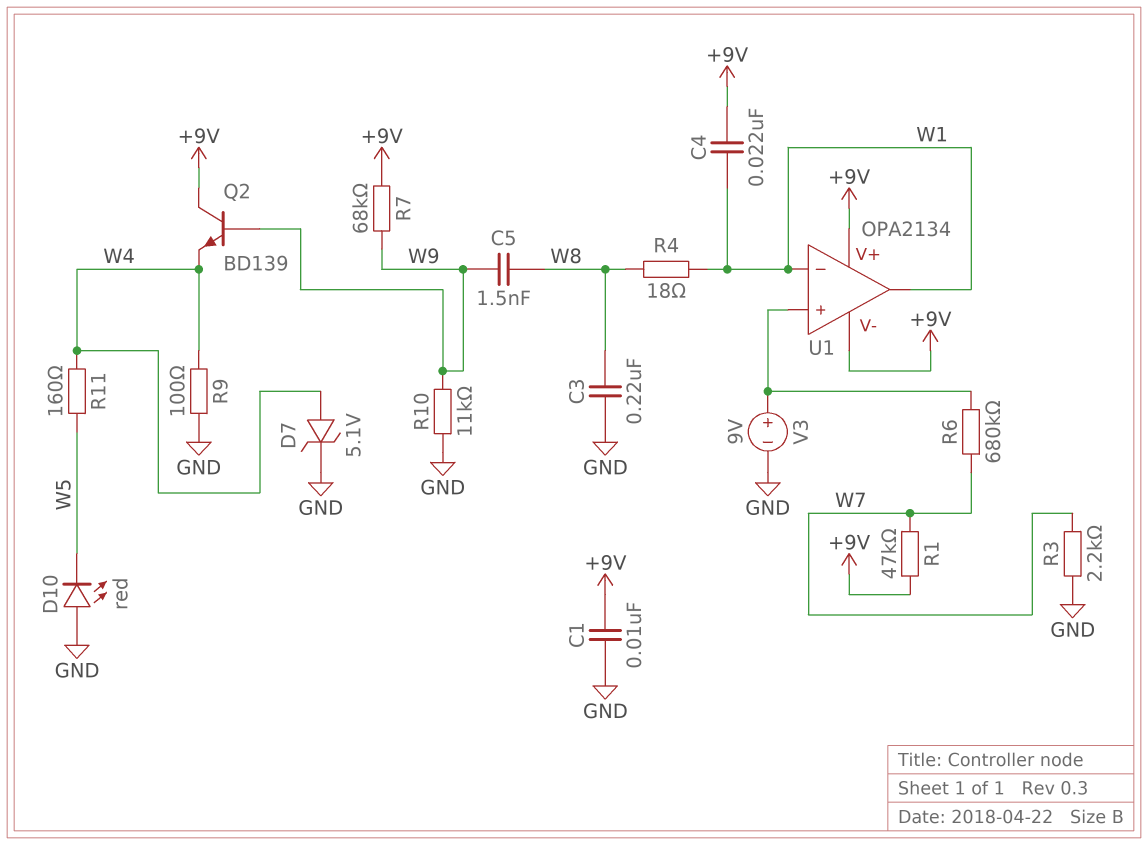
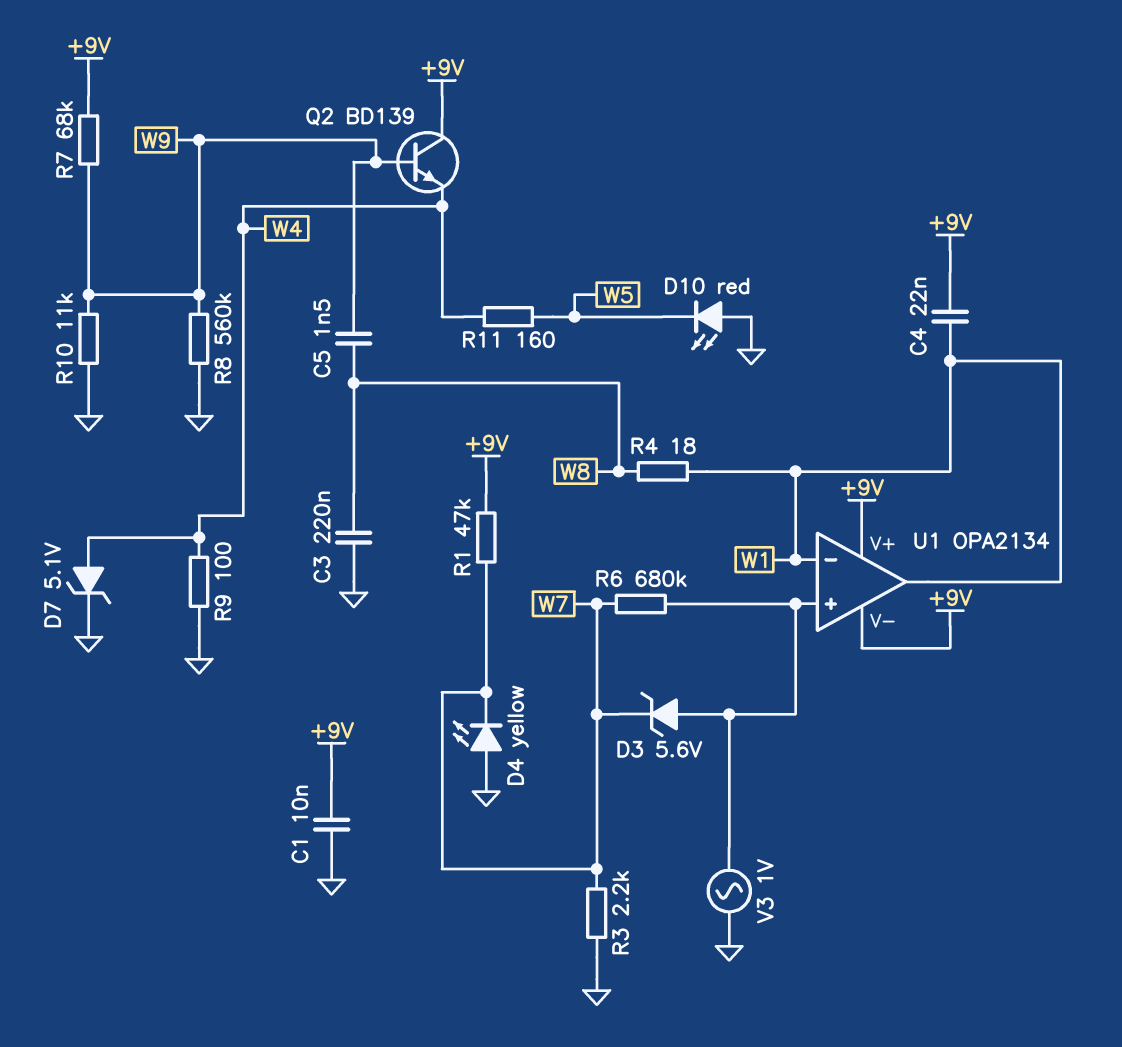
D3: none -> zener 5.6V (A U1/in+, K W7)
D4: none -> LED yellow (A GND, K W7)
R8: none -> 560k (GND, W9)
V3: 9V (plus U1/in+, minus GND) -> AC 1V (GND, U1/in+)

